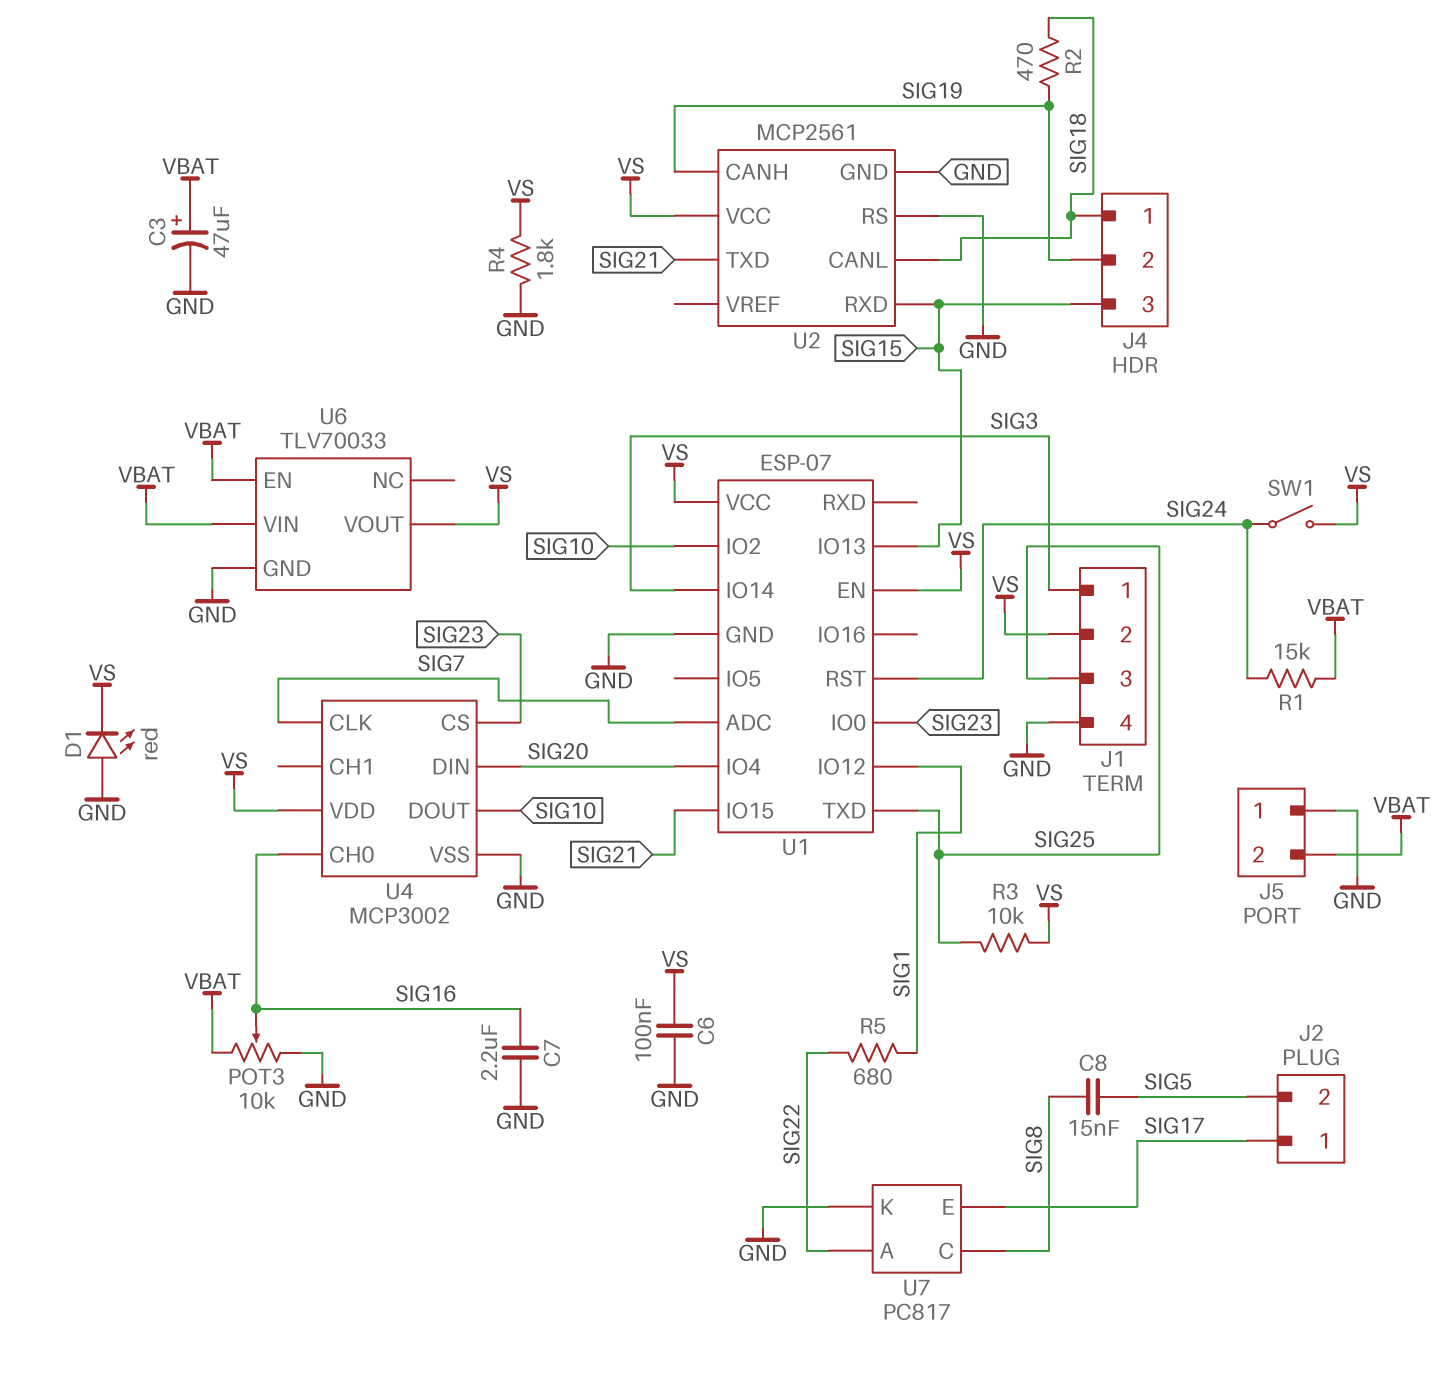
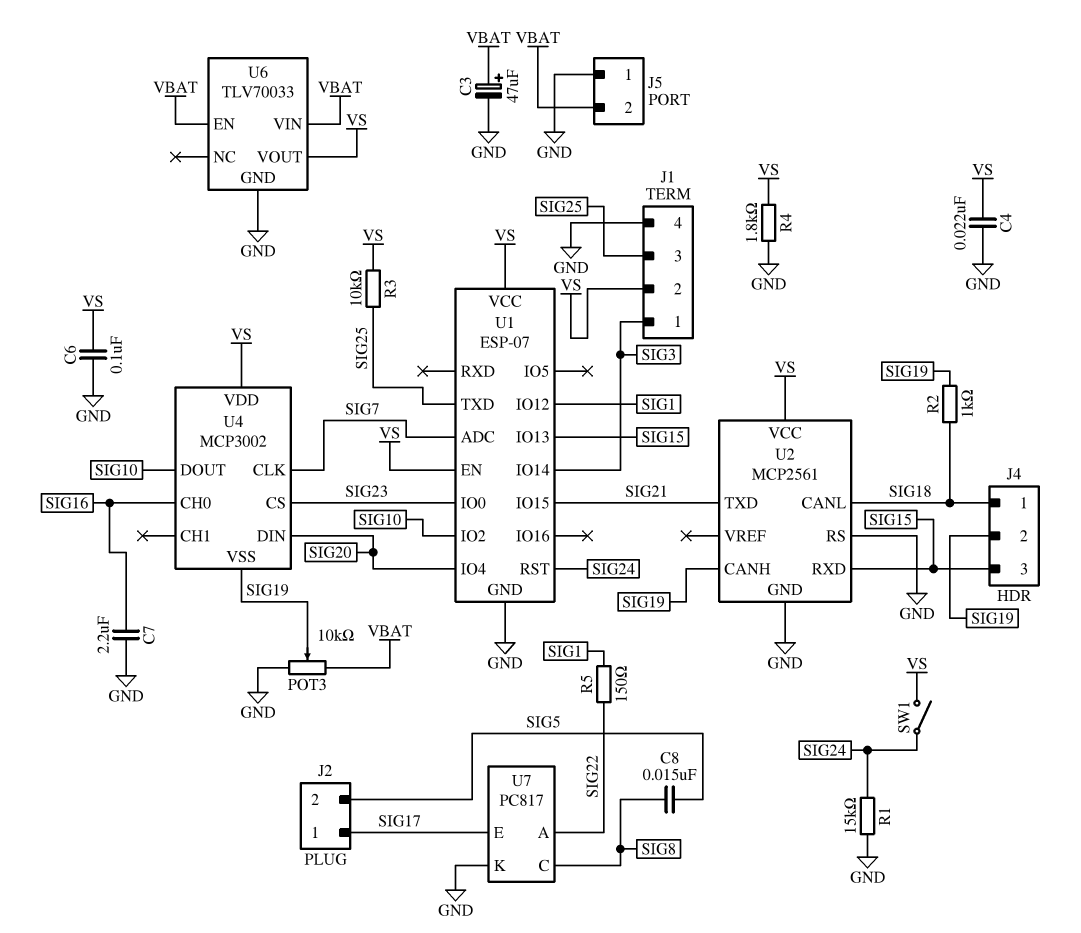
C4: none -> 22nF (GND, VS)
D1: LED red (A GND, K VS) -> none
POT3: 10k (GND, VBAT, wiper SIG16) -> 10k (GND, VBAT, wiper SIG19)
R1: 15k (SIG24, VBAT) -> 15k (GND, SIG24)
R2: 470 (SIG18, SIG19) -> 1k (SIG18, SIG19)
R5: 680 (SIG1, SIG22) -> 150 (SIG1, SIG22)
U4 pin VSS: GND -> SIG19

